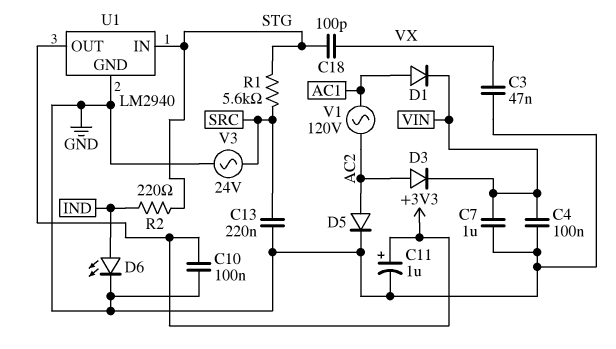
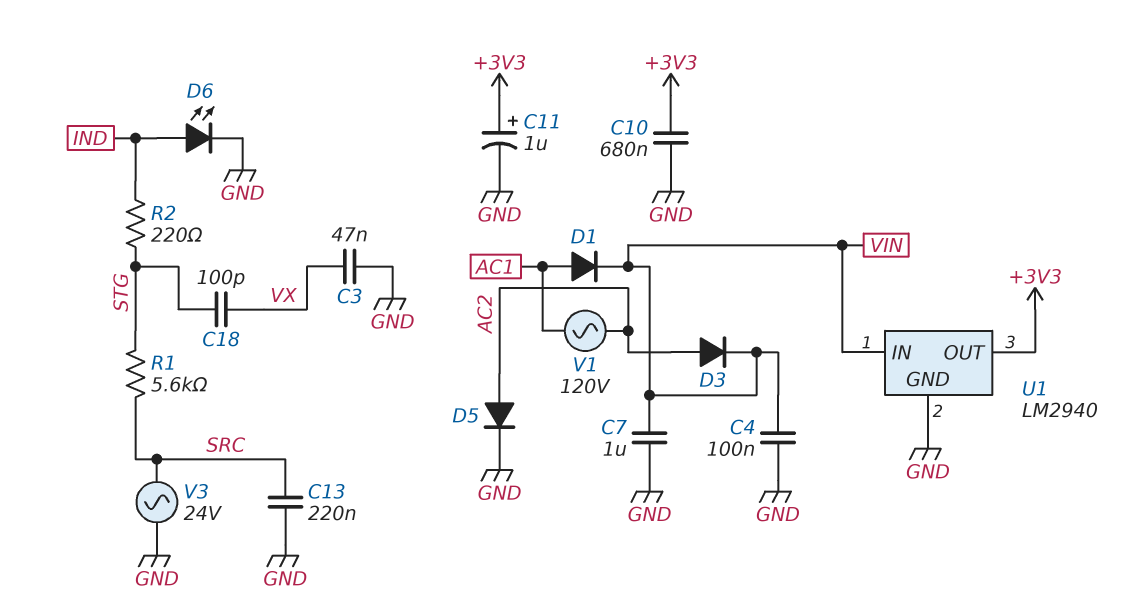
C10: 100nF (+3V3, GND) -> 680nF (+3V3, GND)
U1 pin IN: STG -> VIN

